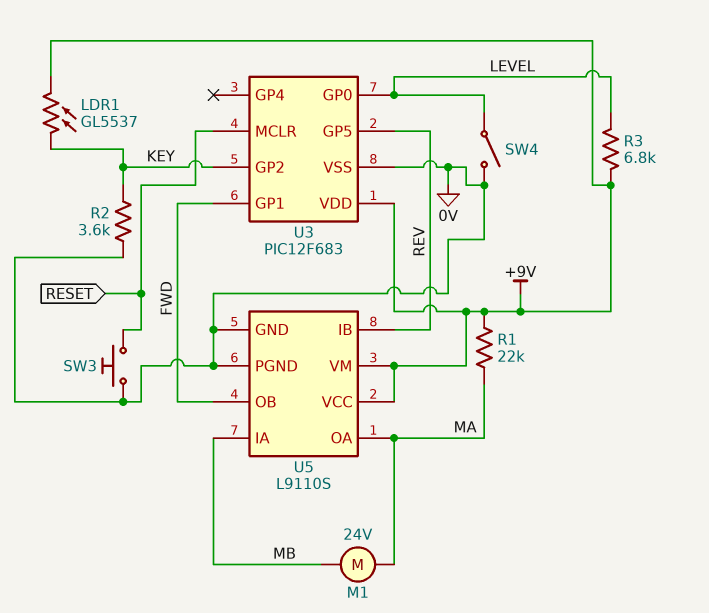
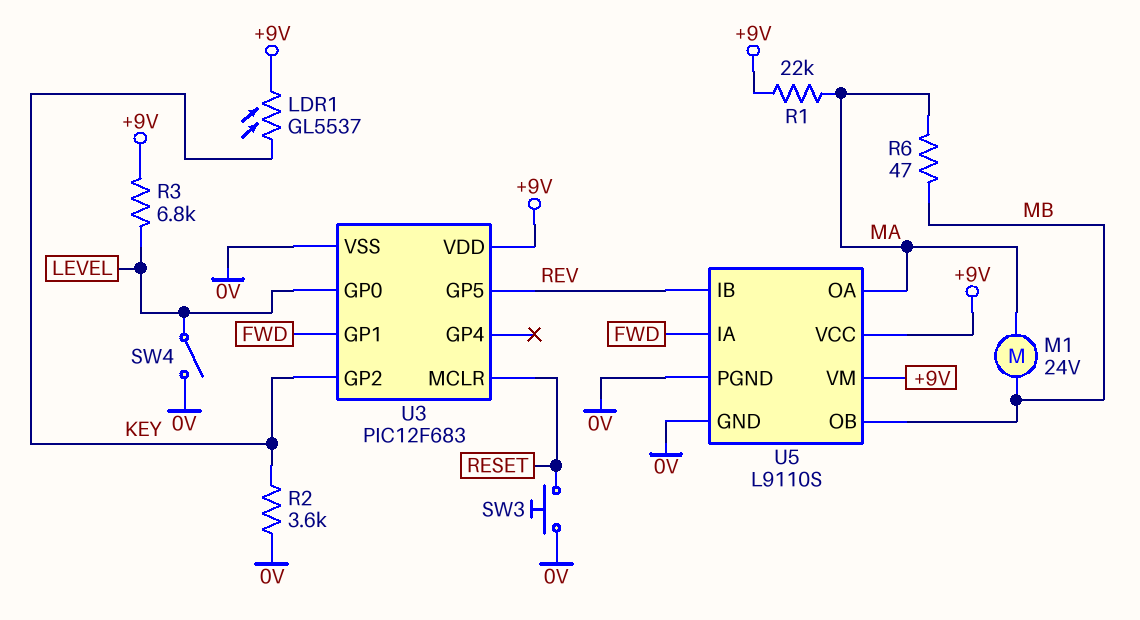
R6: none -> 47 (MA, MB)
U5 pin IA: MB -> FWD
U5 pin OB: FWD -> MB

